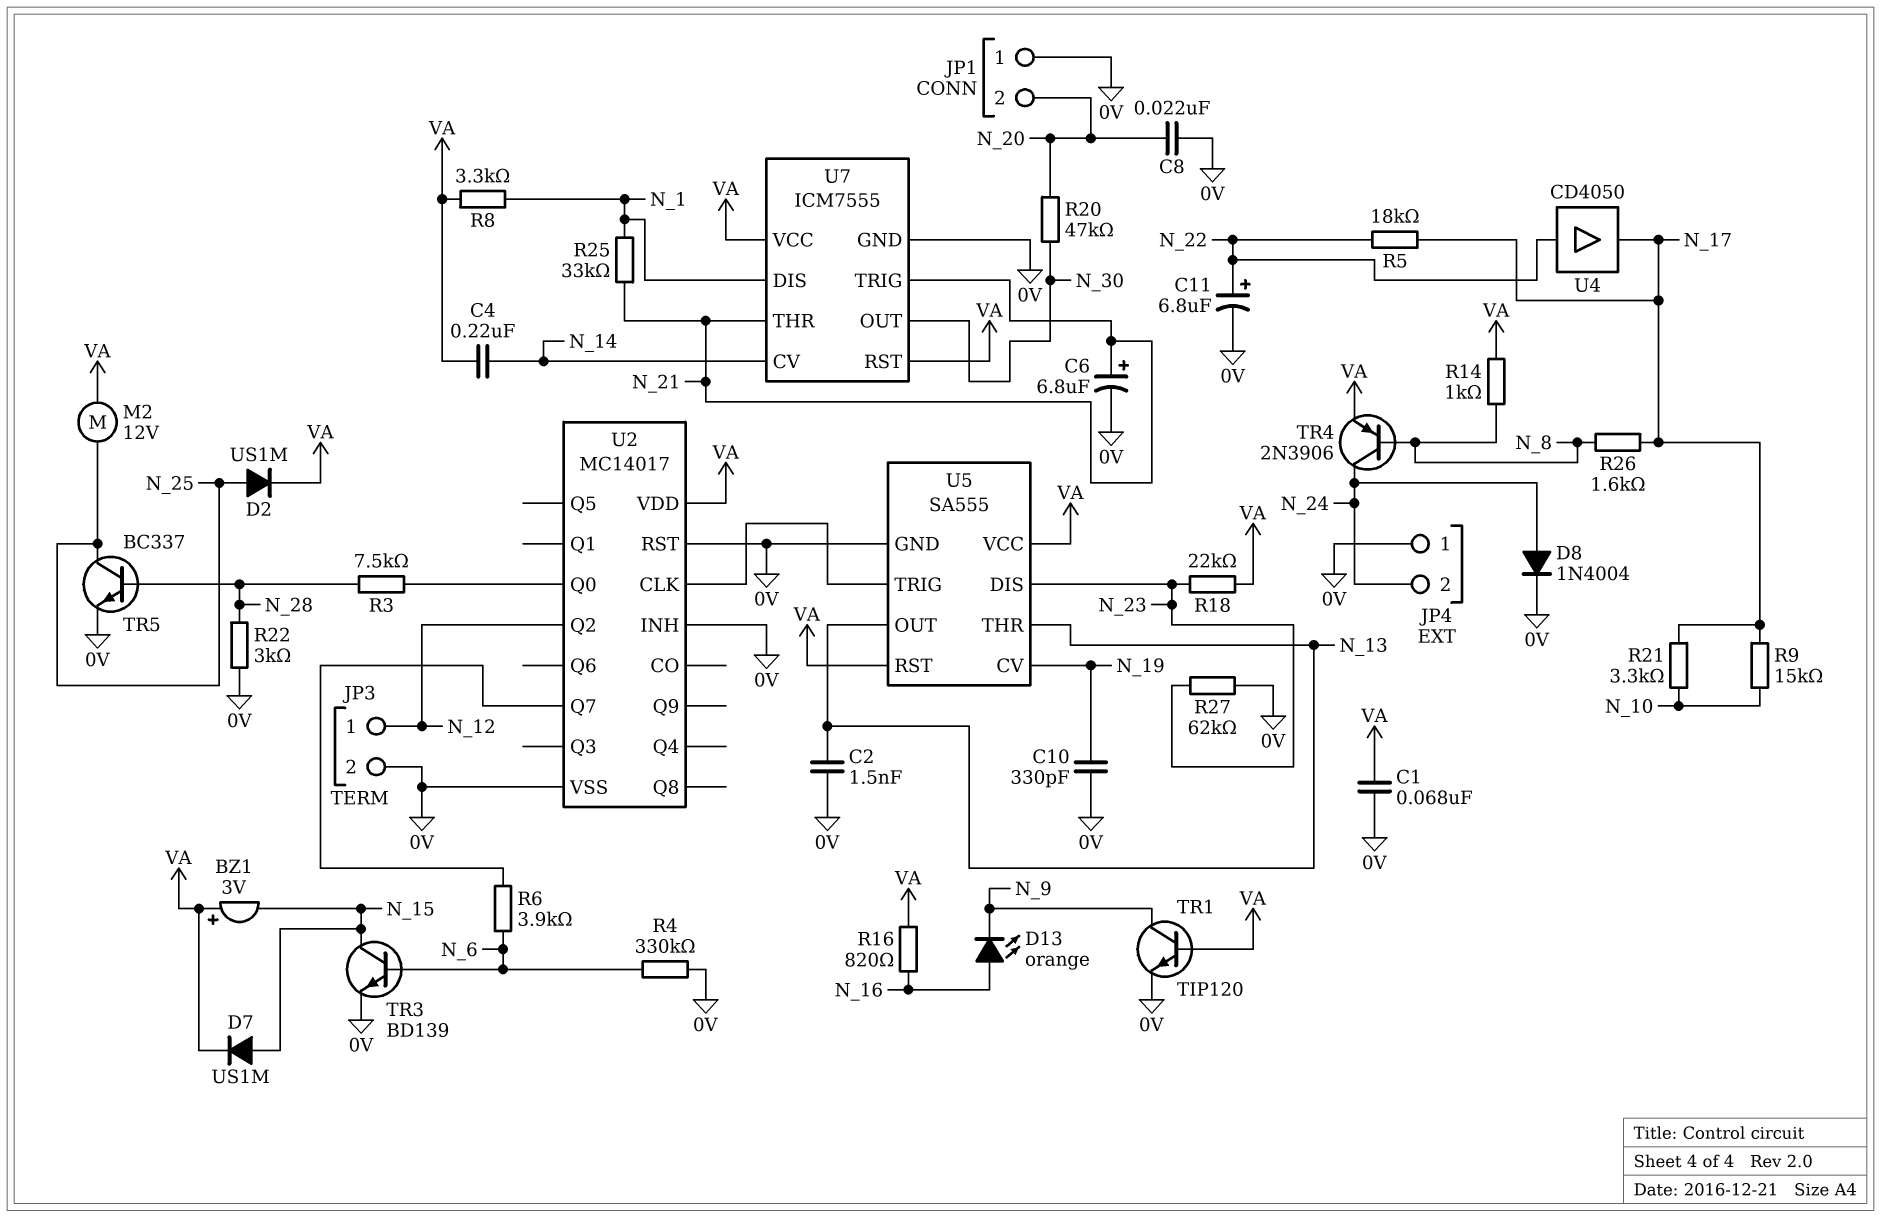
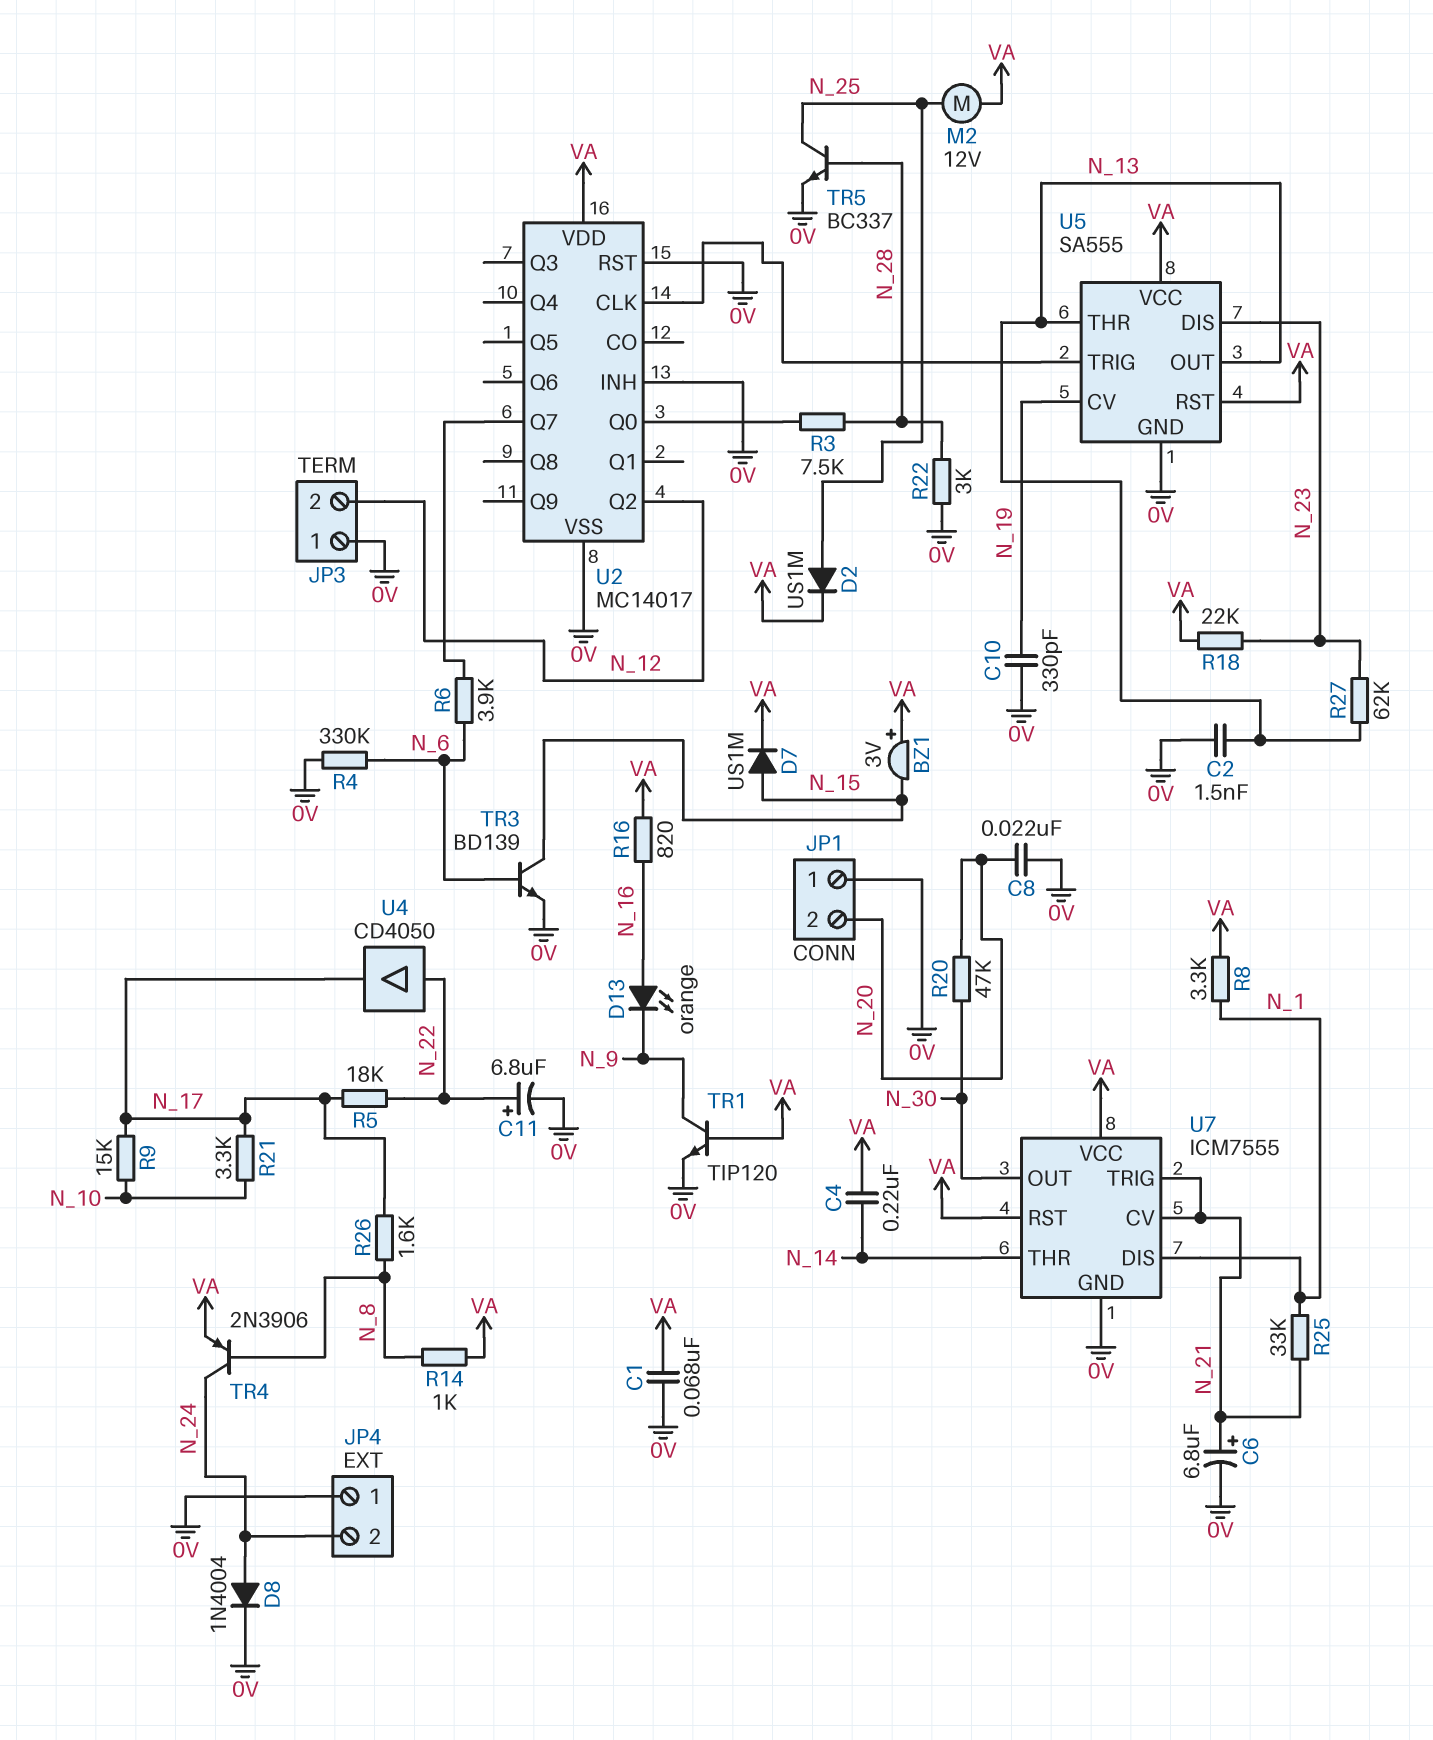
JP3 pin 1: N_12 -> 0V
JP3 pin 2: 0V -> N_12
R27: 62k (0V, N_23) -> 62k (N_13, N_23)
U7 pin CV: N_14 -> N_21
U7 pin THR: N_21 -> N_14

